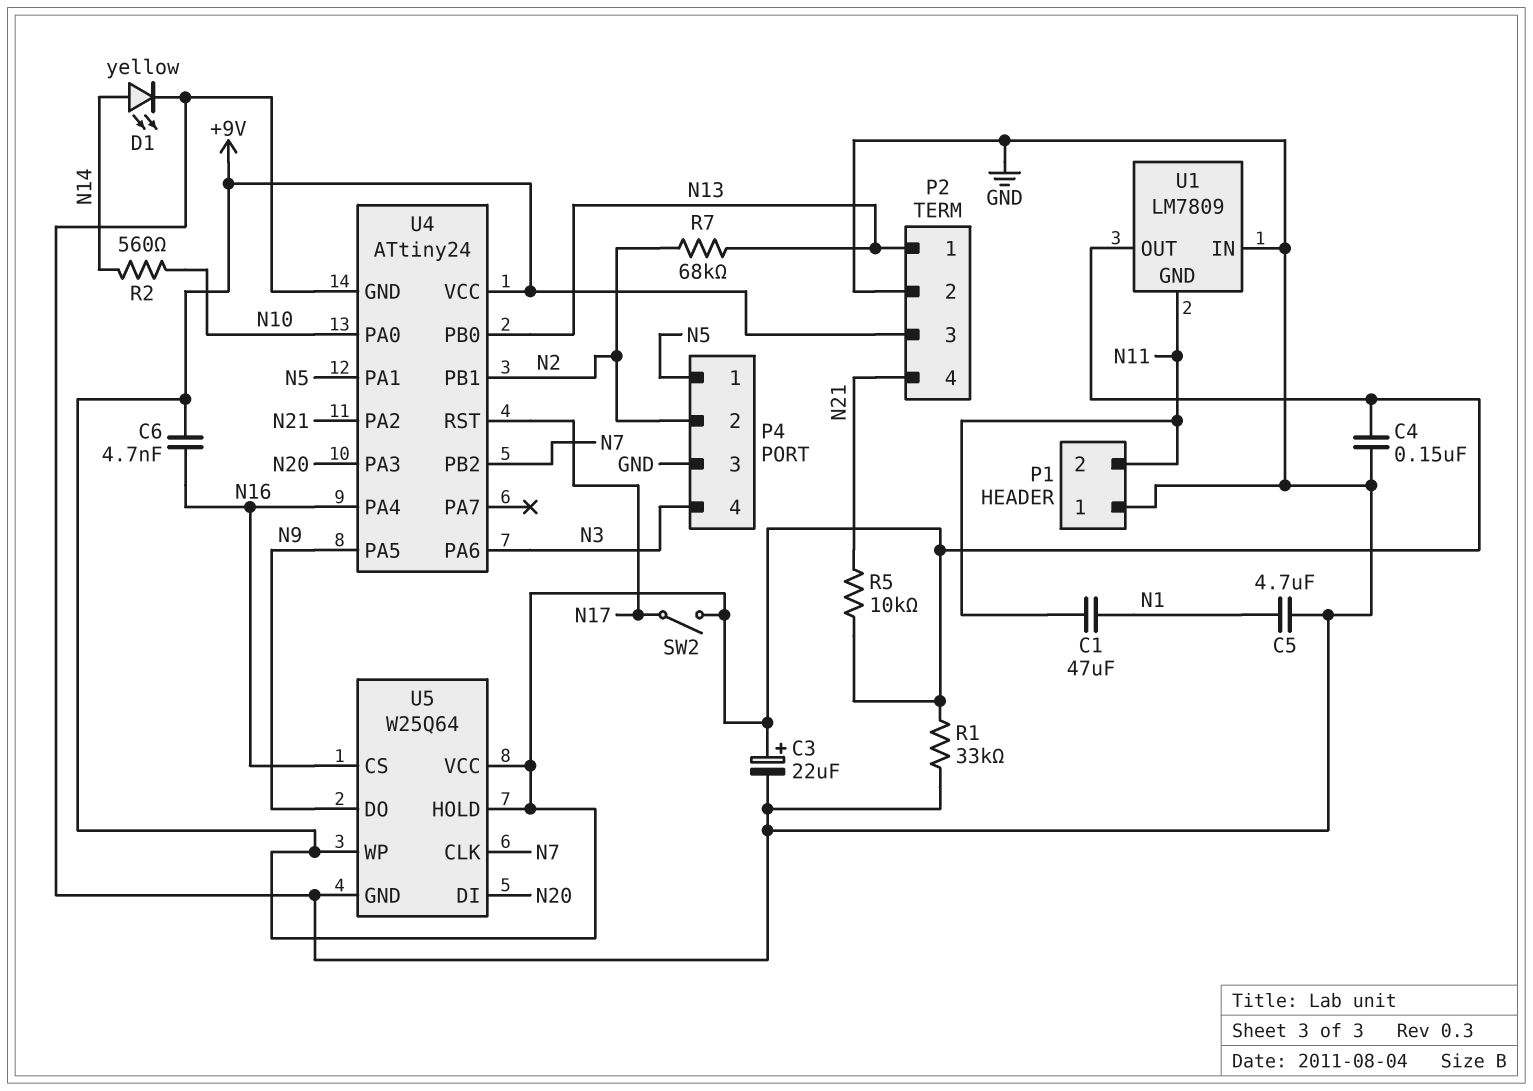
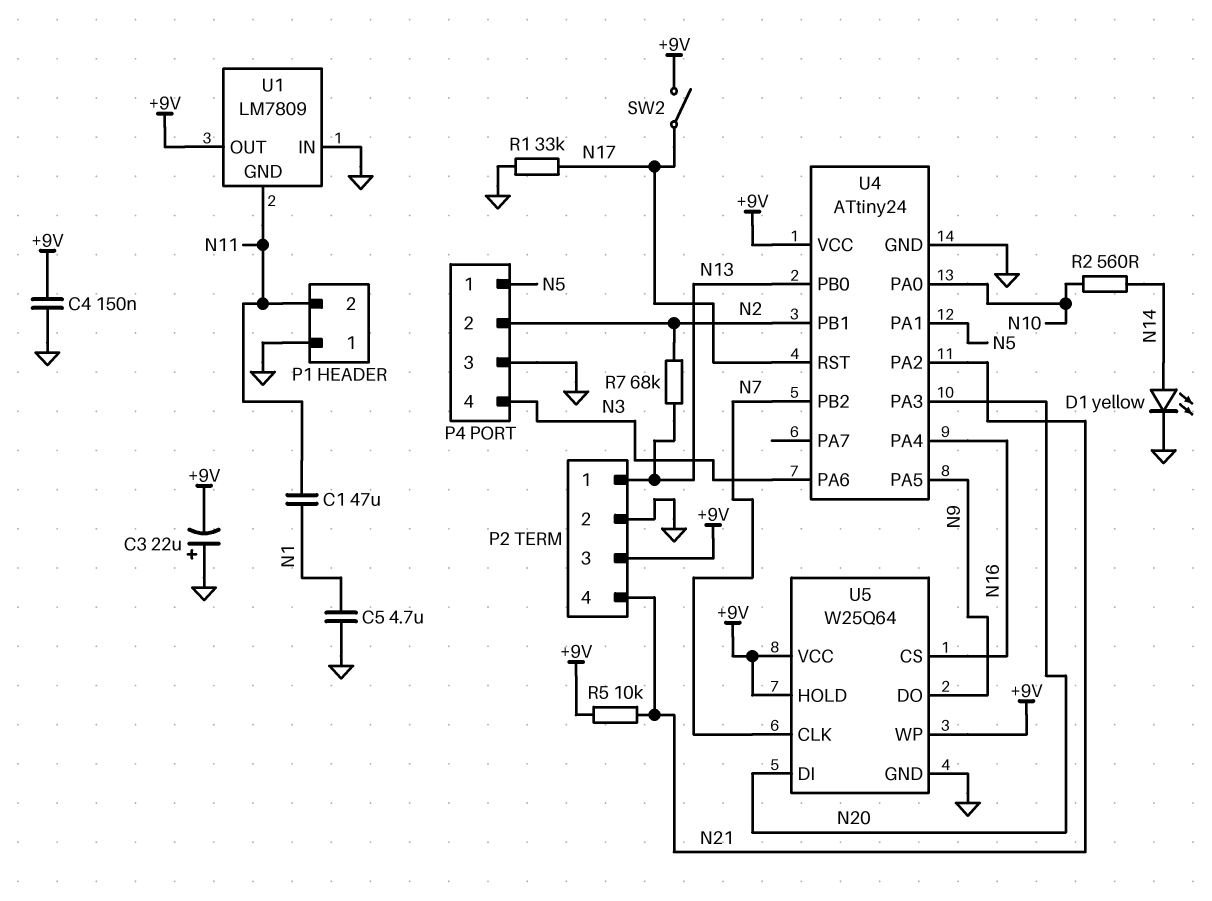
C3: 22uF (plus +9V, minus GND) -> 22uF (plus GND, minus +9V)
C6: 4.7nF (+9V, N16) -> none
R1: 33k (+9V, GND) -> 33k (GND, N17)

